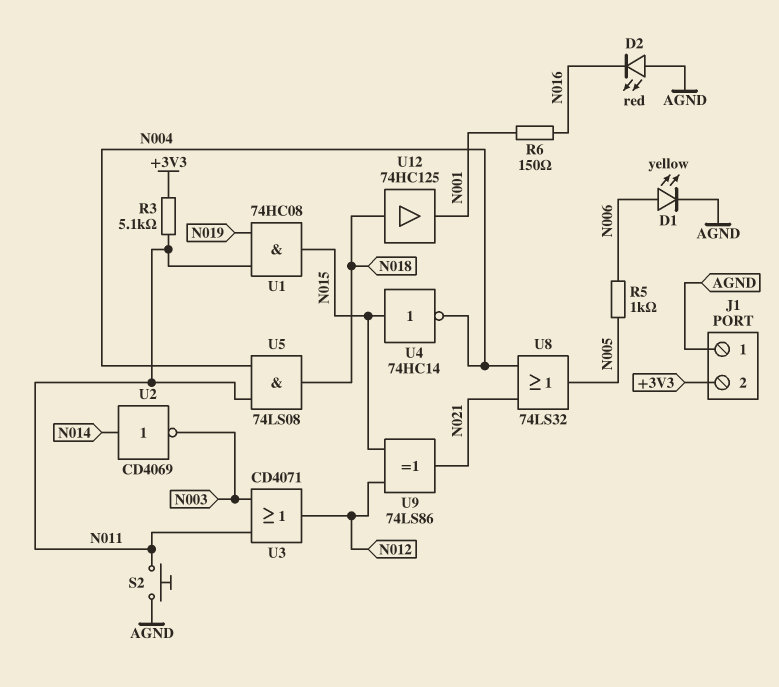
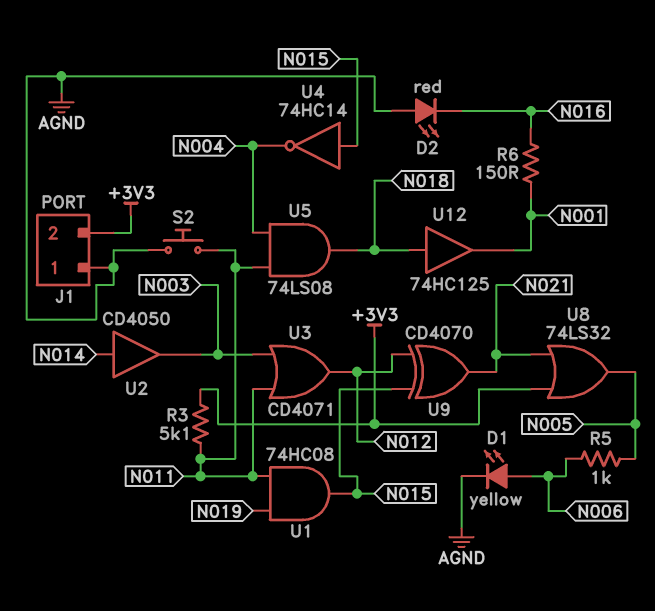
U2: NOT CD4069 (in N014, out N003) -> buffer CD4050 (in N014, out N003)
U8: OR 74LS32 (in N004, in N021, out N005) -> OR 74LS32 (in +3V3, in N021, out N005)
U9: XOR 74LS86 (in N012, in N015, out N021) -> XOR CD4070 (in N012, in N015, out N021)

